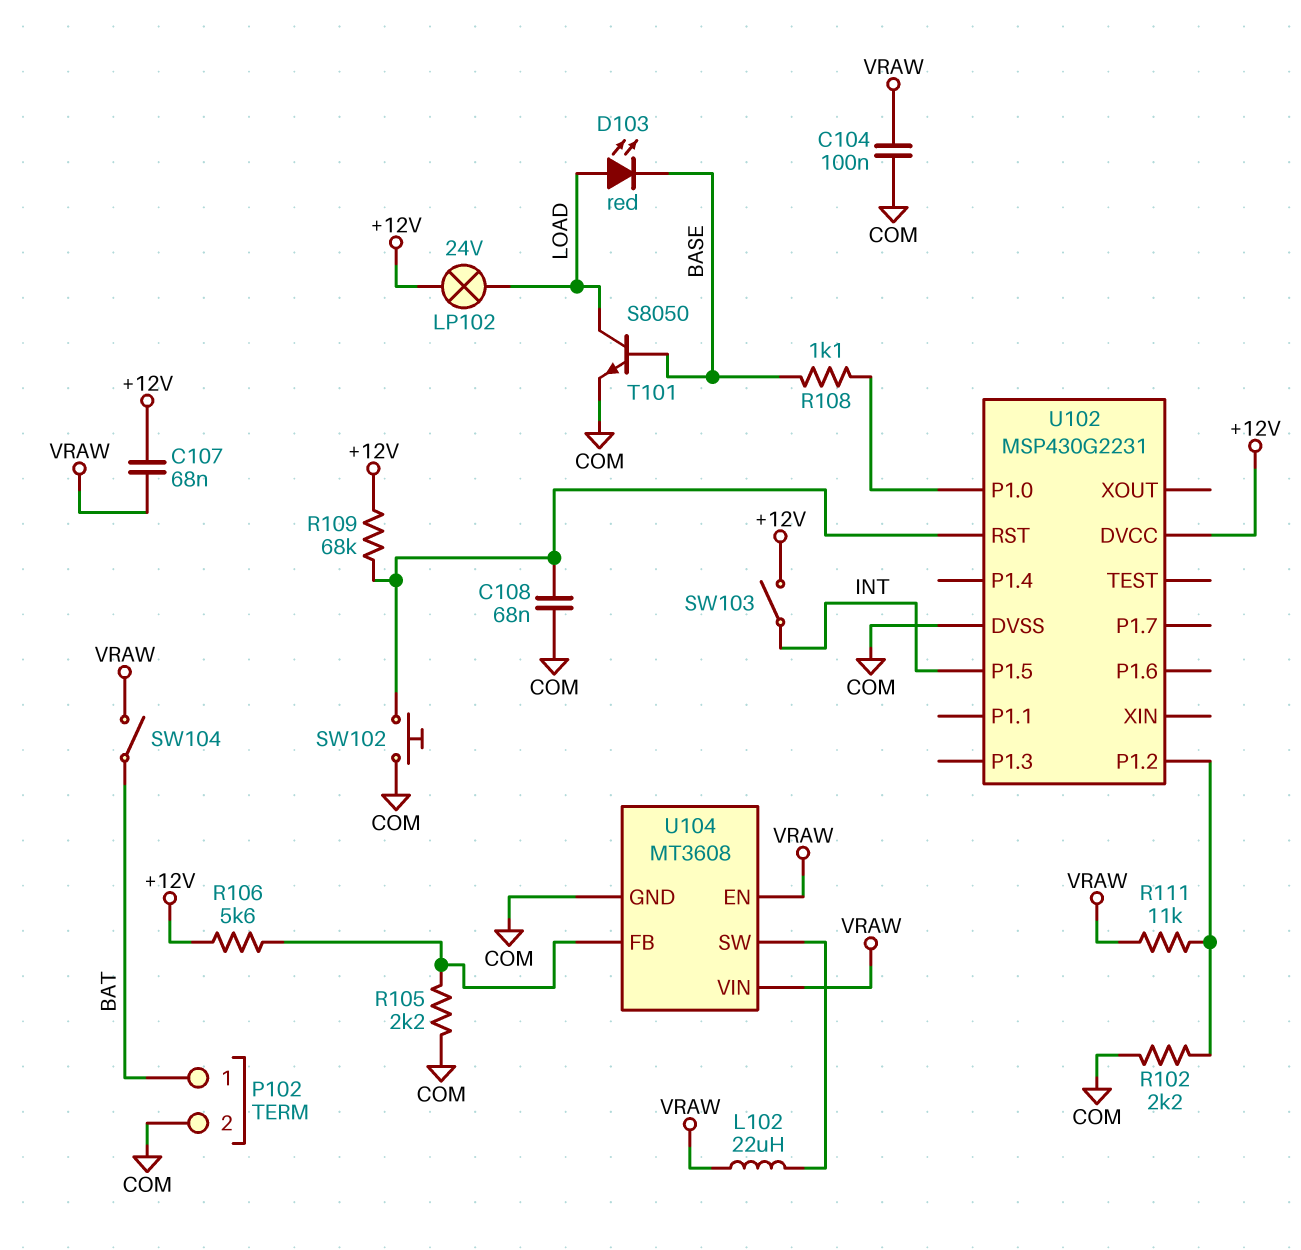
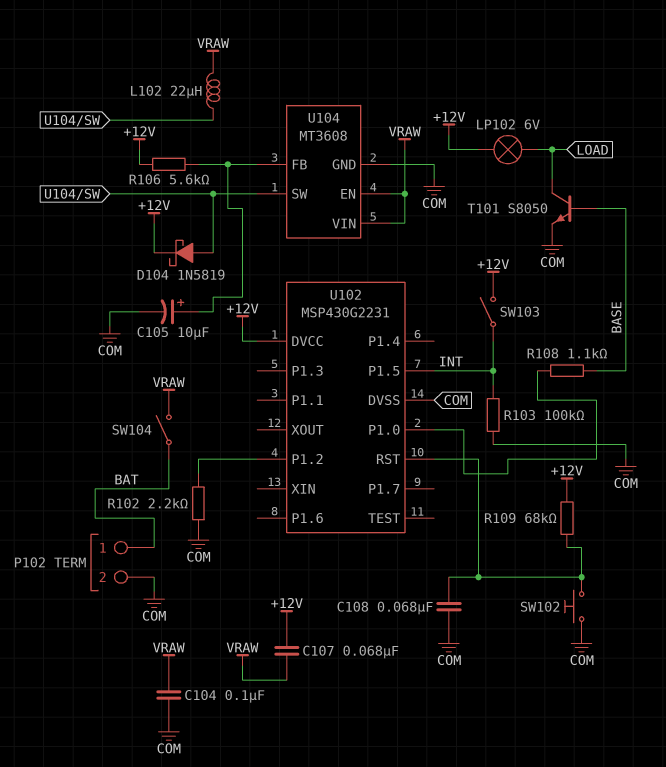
C105: none -> 10uF (plus U104/FB, minus COM)
D103: LED red (A LOAD, K BASE) -> none
D104: none -> schottky 1N5819 (A U104/SW, K +12V)
LP102: lamp 24V (+12V, LOAD) -> lamp 6V (+12V, LOAD)
R103: none -> 100k (COM, INT)
R105: 2.2k (COM, U104/FB) -> none
R111: 11k (U102/P1.2, VRAW) -> none

